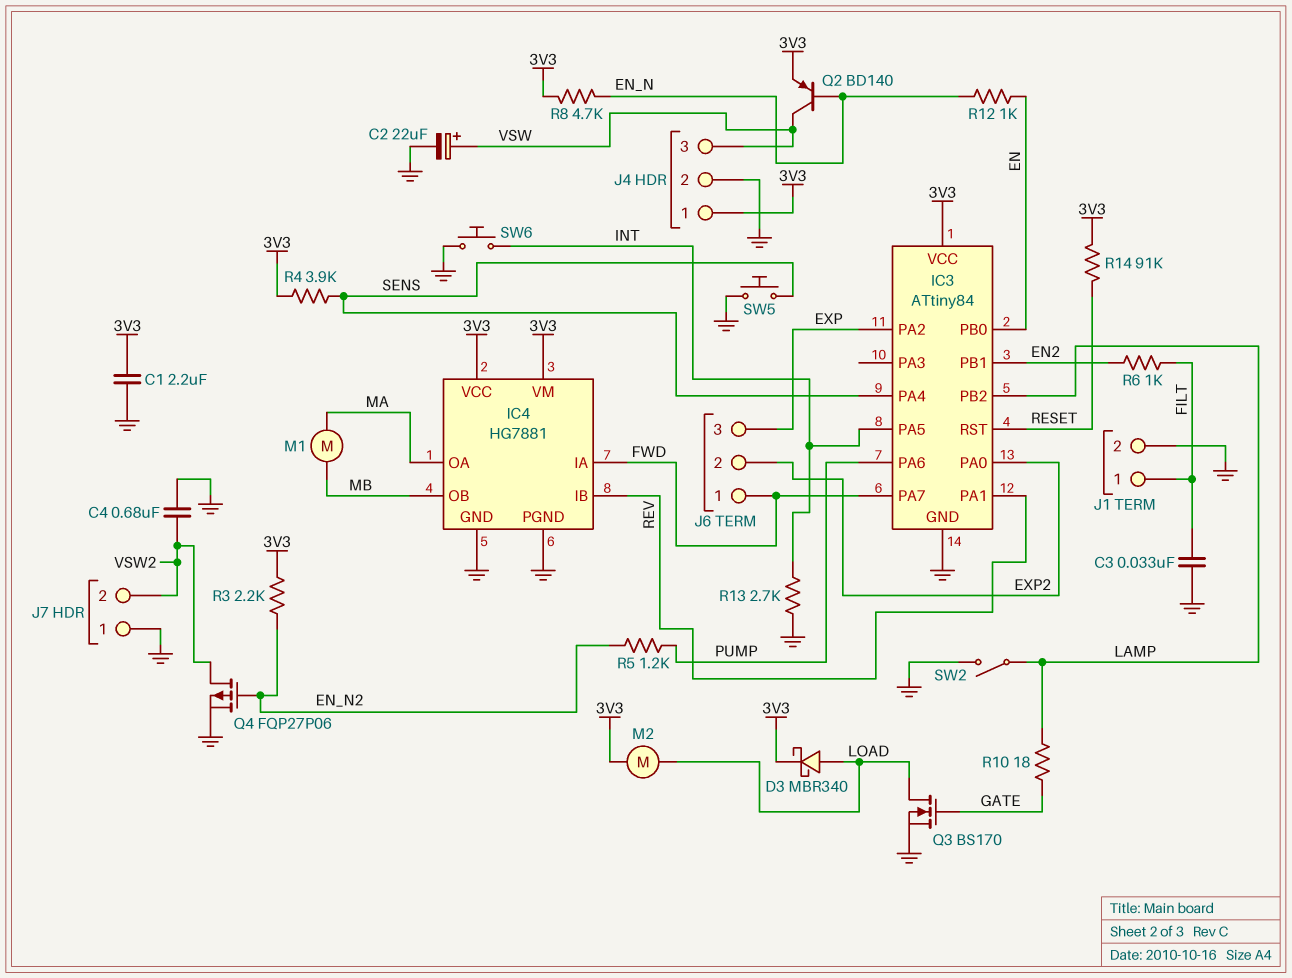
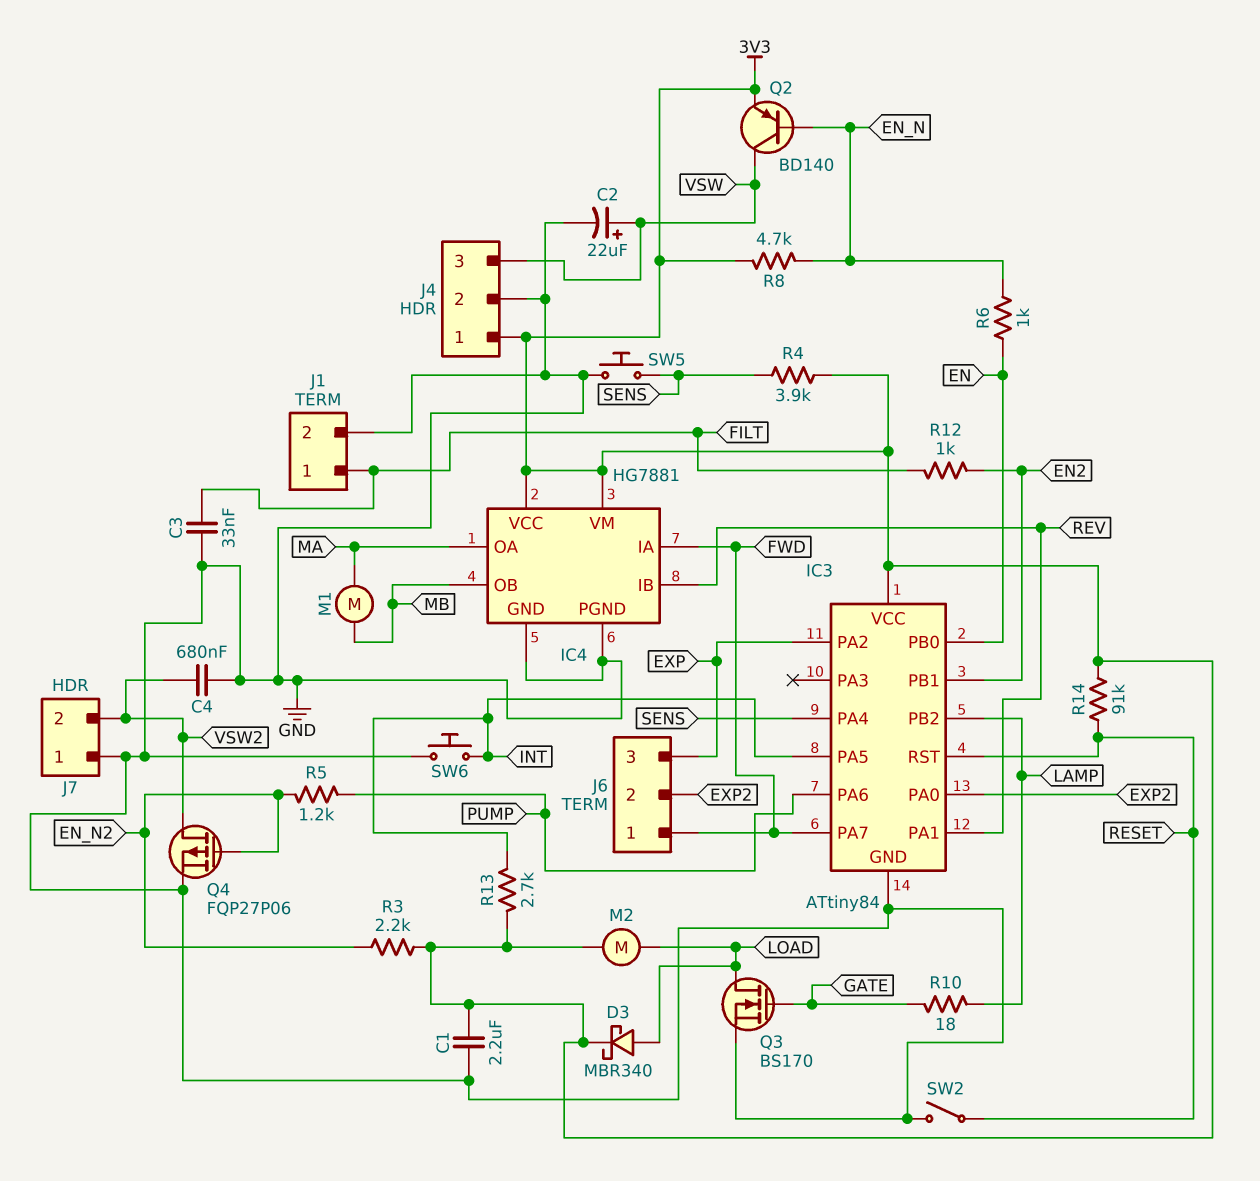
R6: 1k (EN2, FILT) -> 1k (EN, EN_N)
R12: 1k (EN, EN_N) -> 1k (EN2, FILT)
R13: 2.7k (GND, INT) -> 2.7k (3V3, INT)
SW2: switch (GND, LAMP) -> switch (GND, RESET)

